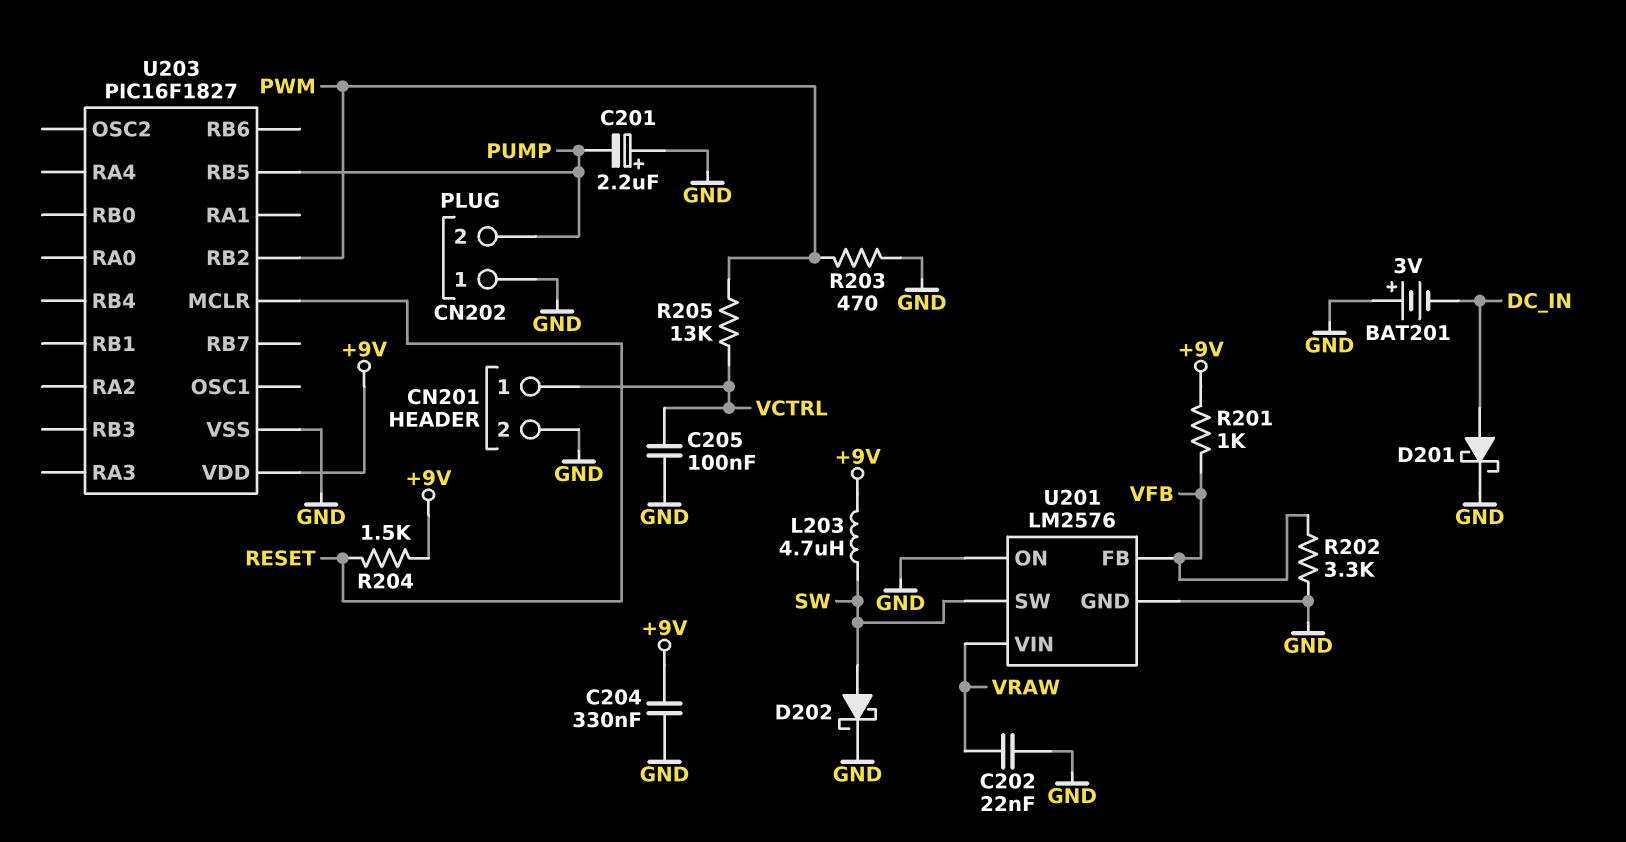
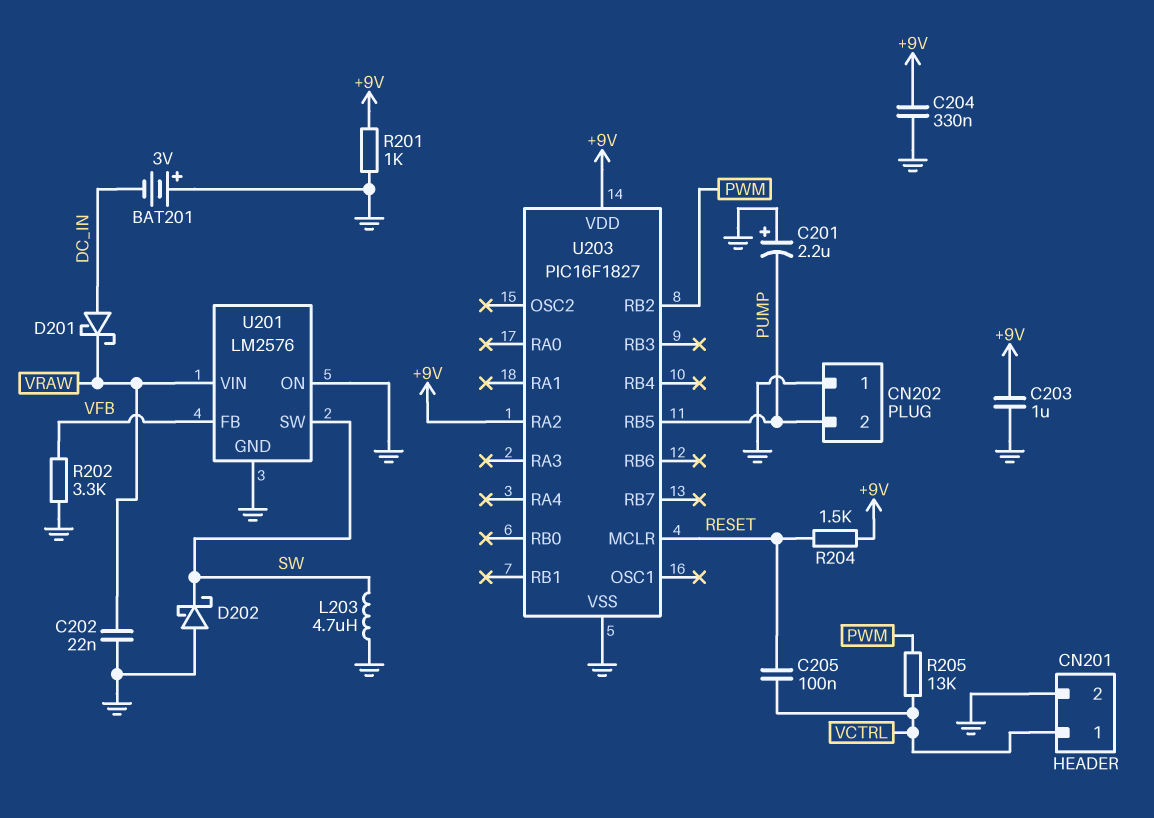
C203: none -> 1uF (+9V, GND)
C205: 100nF (GND, VCTRL) -> 100nF (RESET, VCTRL)
D201: schottky (A DC_IN, K GND) -> schottky (A DC_IN, K VRAW)
D202: schottky (A SW, K GND) -> schottky (A GND, K SW)
L203: 4.7uH (+9V, SW) -> 4.7uH (GND, SW)
R201: 1k (+9V, VFB) -> 1k (+9V, GND)
R203: 470 (GND, PWM) -> none
U203 pin RA2: none -> +9V

